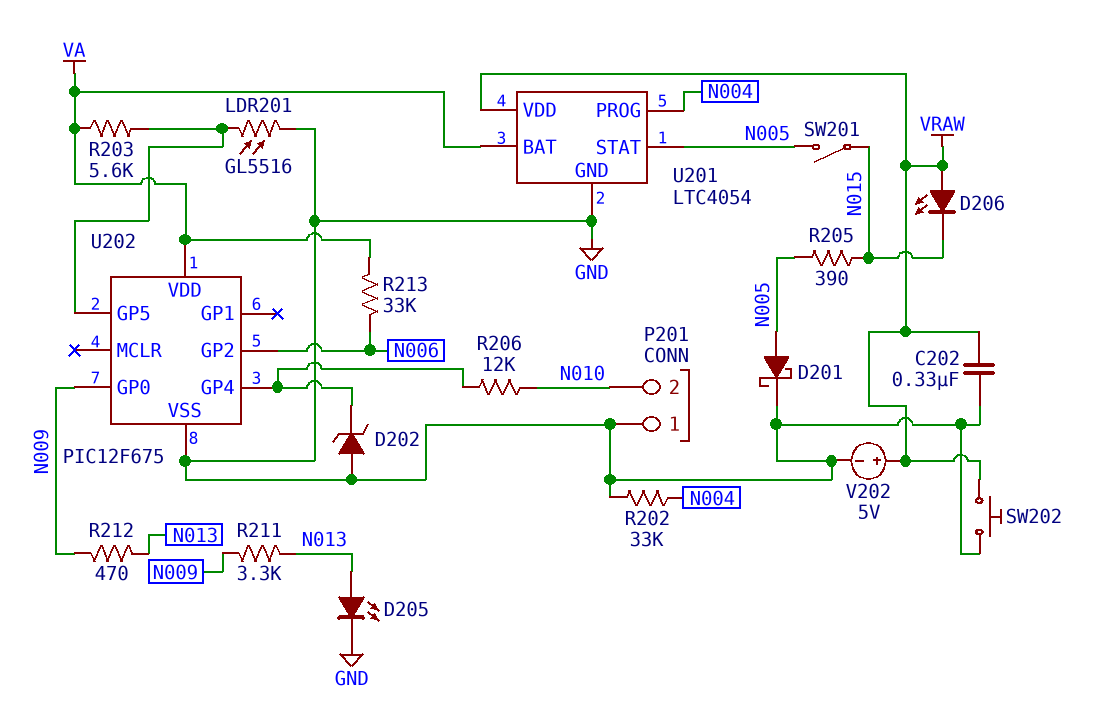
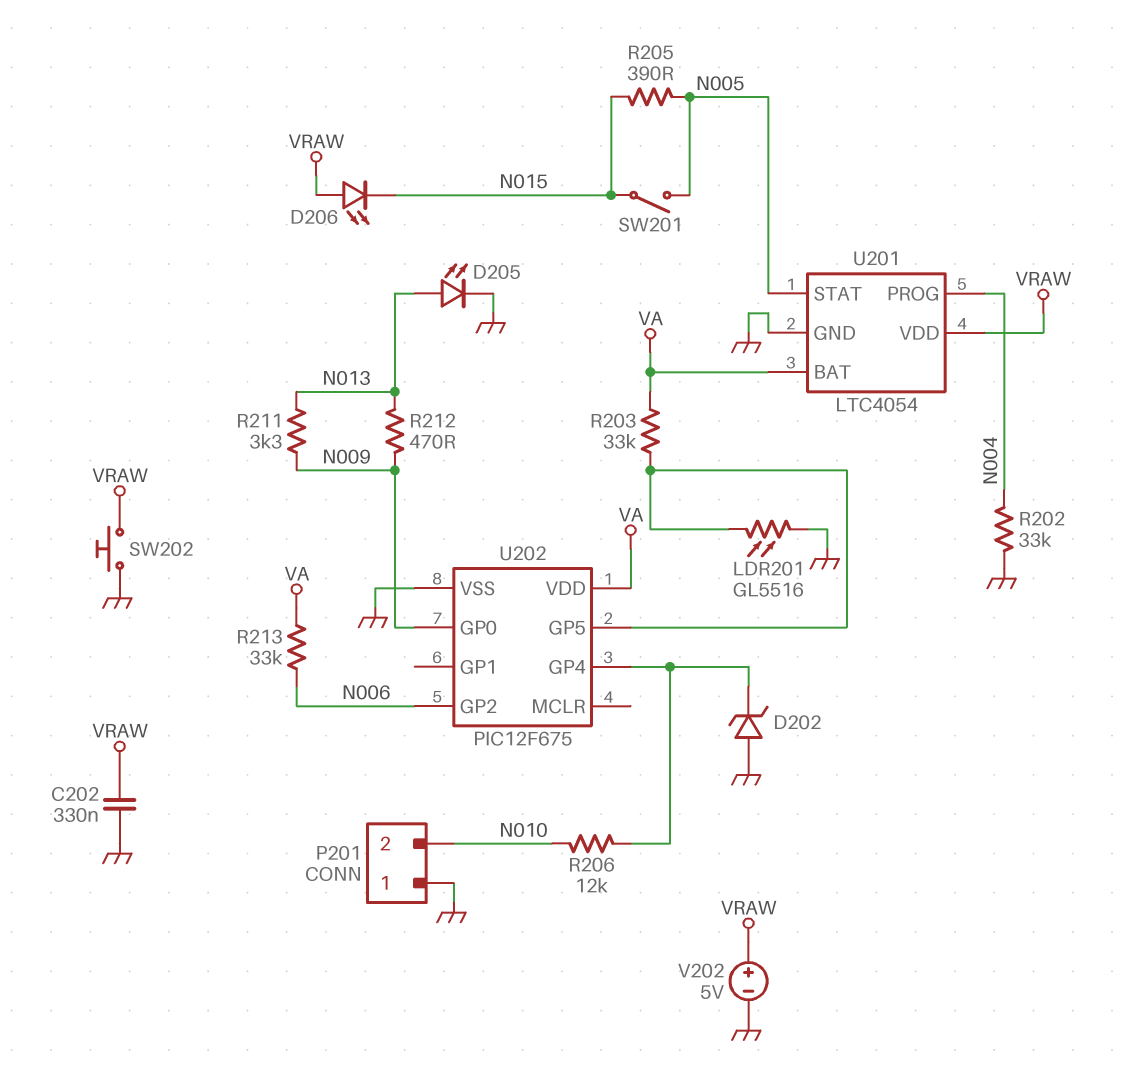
D201: schottky (A N005, K GND) -> none
R203: 5.6k (U202/GP5, VA) -> 33k (U202/GP5, VA)

